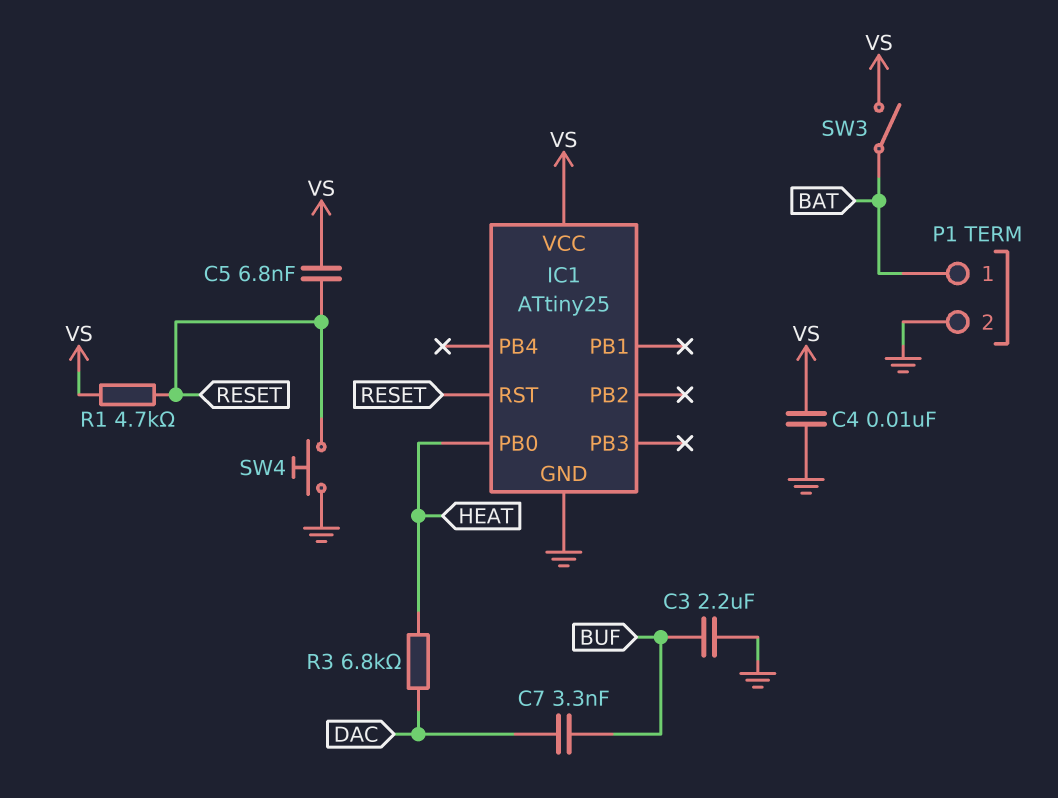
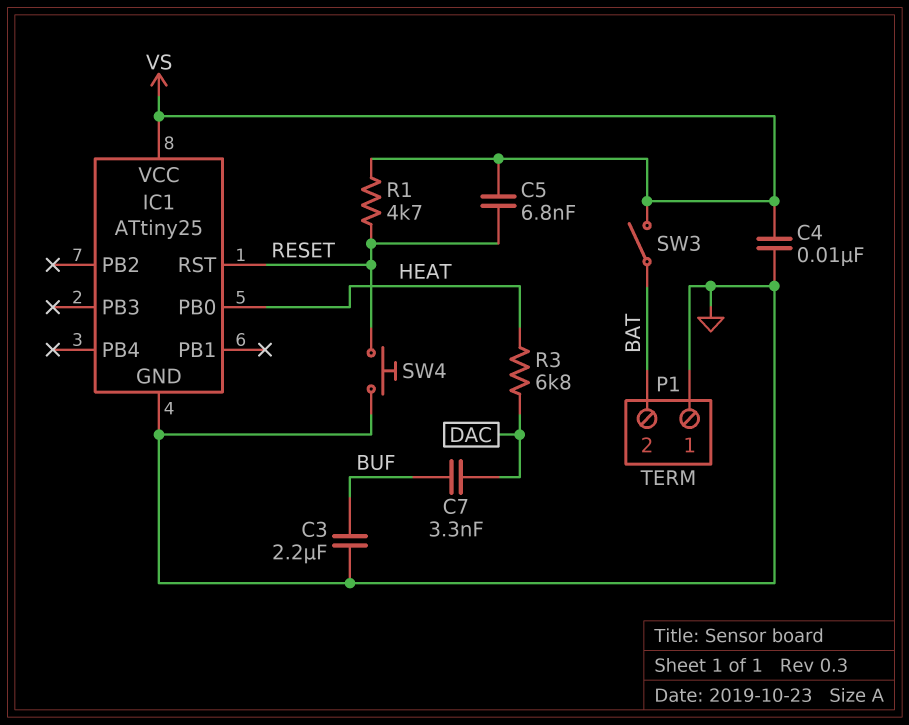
P1 pin 1: BAT -> GND
P1 pin 2: GND -> BAT

